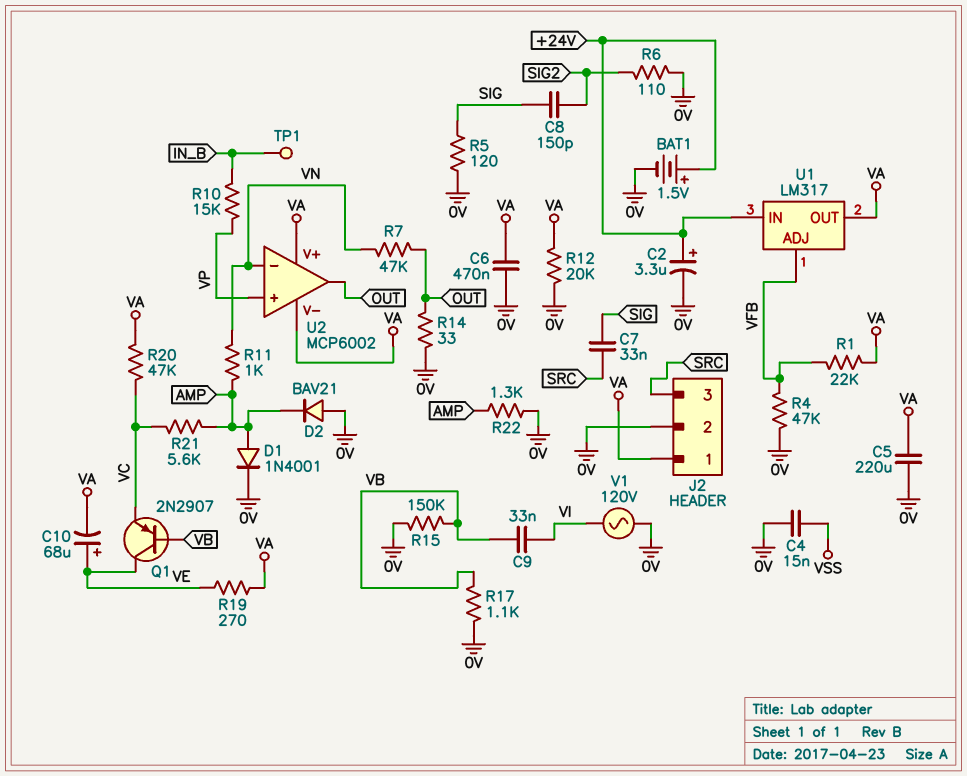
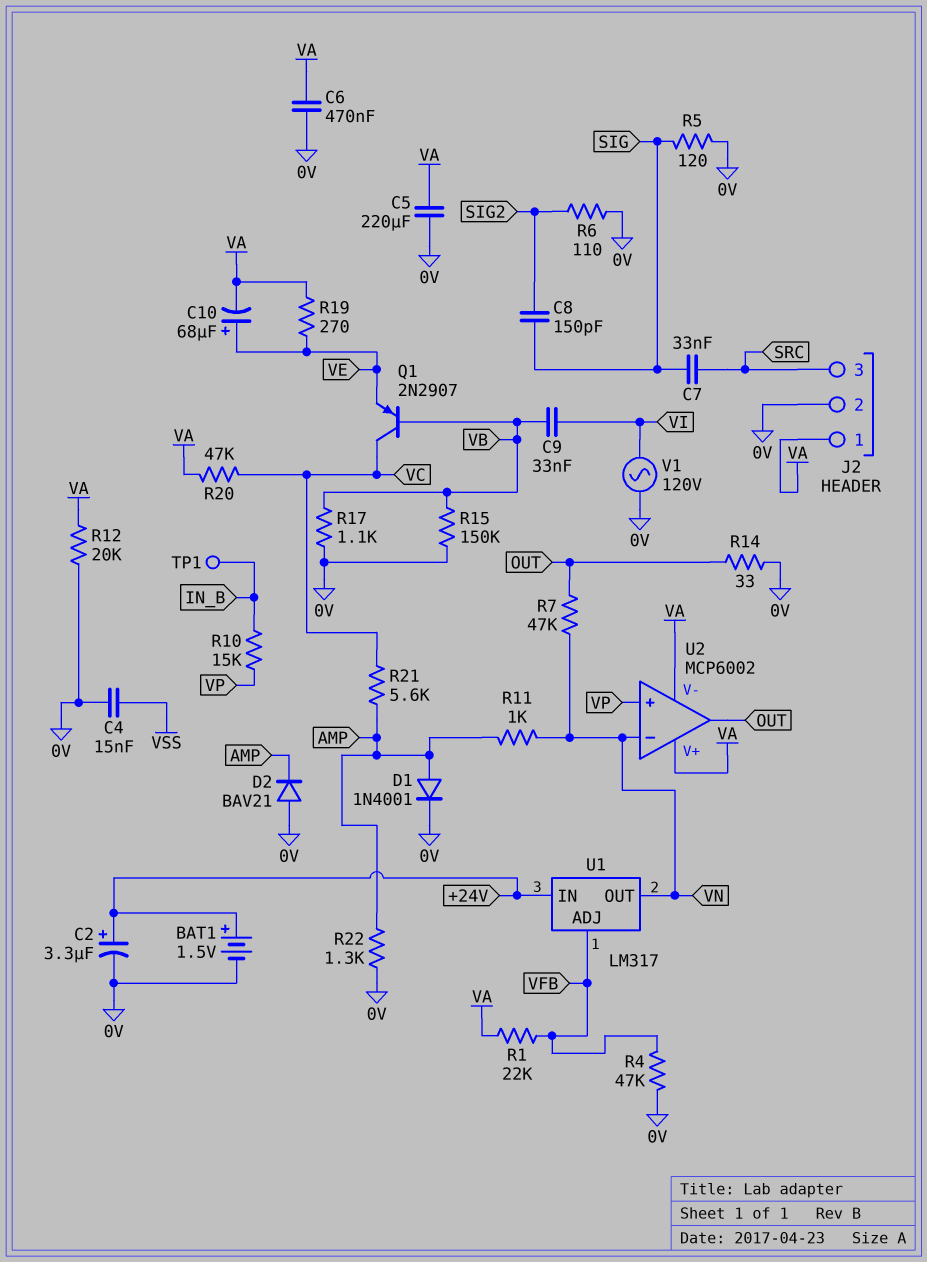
Q1: PNP 2N2907 (B VB, C VE, E VC) -> PNP 2N2907 (B VB, C VC, E VE)
U1 pin OUT: VA -> VN

